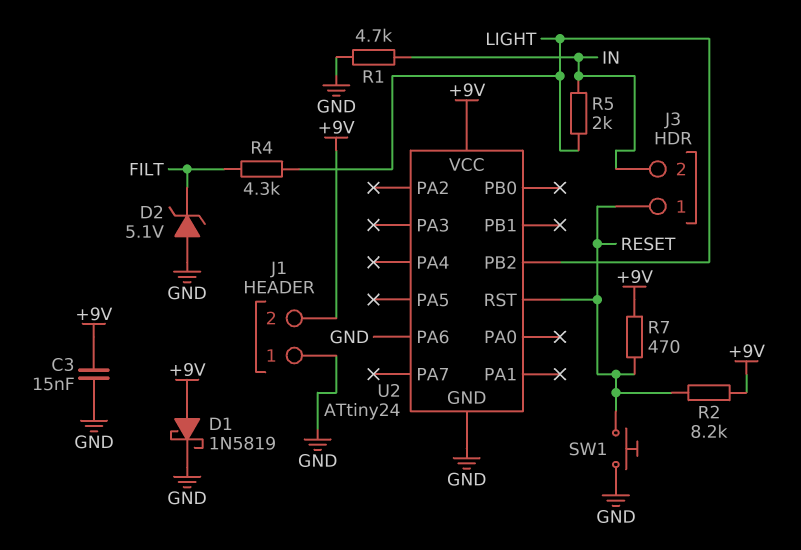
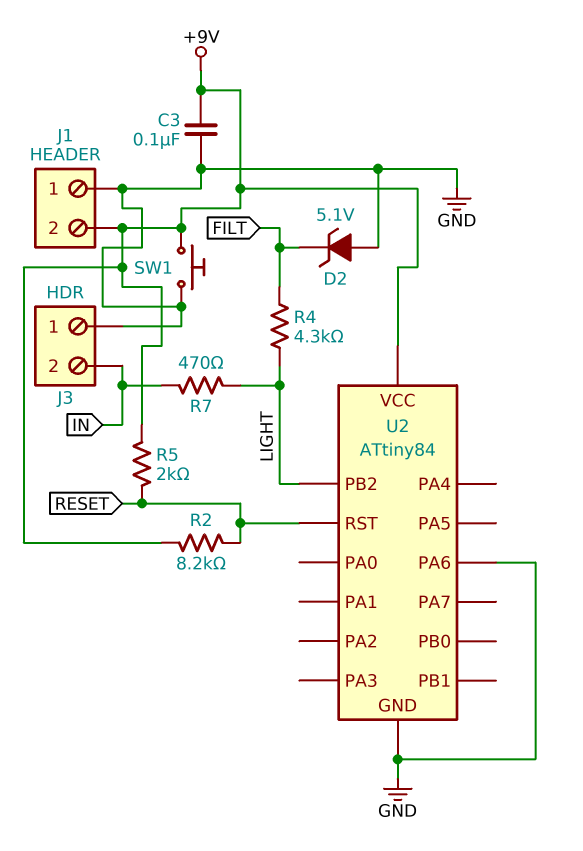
C3: 15nF (+9V, GND) -> 100nF (+9V, GND)
D1: schottky 1N5819 (A +9V, K GND) -> none
J3 pin 1: RESET -> GND
R1: 4.7k (GND, IN) -> none
R5: 2k (IN, LIGHT) -> 2k (+9V, RESET)
R7: 470 (+9V, RESET) -> 470 (IN, LIGHT)
SW1: button (GND, RESET) -> button (+9V, GND)
U2: ATtiny24 -> ATtiny84

